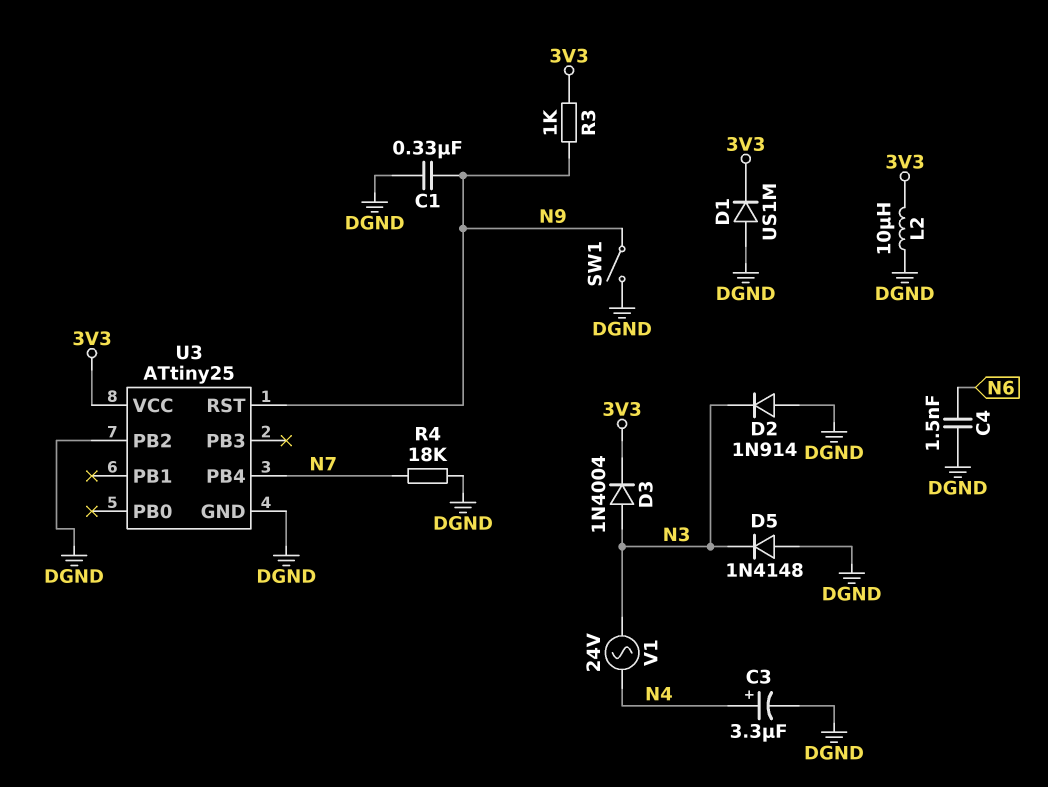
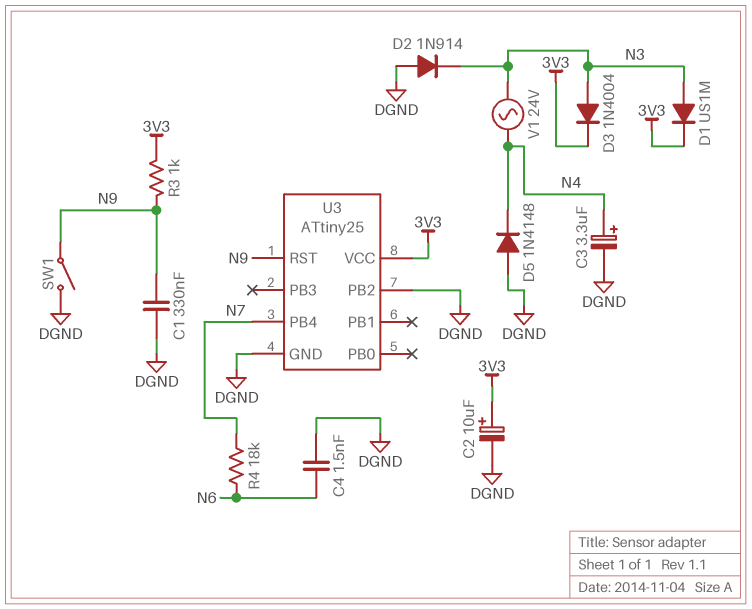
C2: none -> 10uF (plus 3V3, minus DGND)
D1: diode US1M (A DGND, K 3V3) -> diode US1M (A N3, K 3V3)
D5: diode 1N4148 (A DGND, K N3) -> diode 1N4148 (A DGND, K N4)
L2: 10uH (3V3, DGND) -> none
R4: 18k (DGND, N7) -> 18k (N6, N7)

